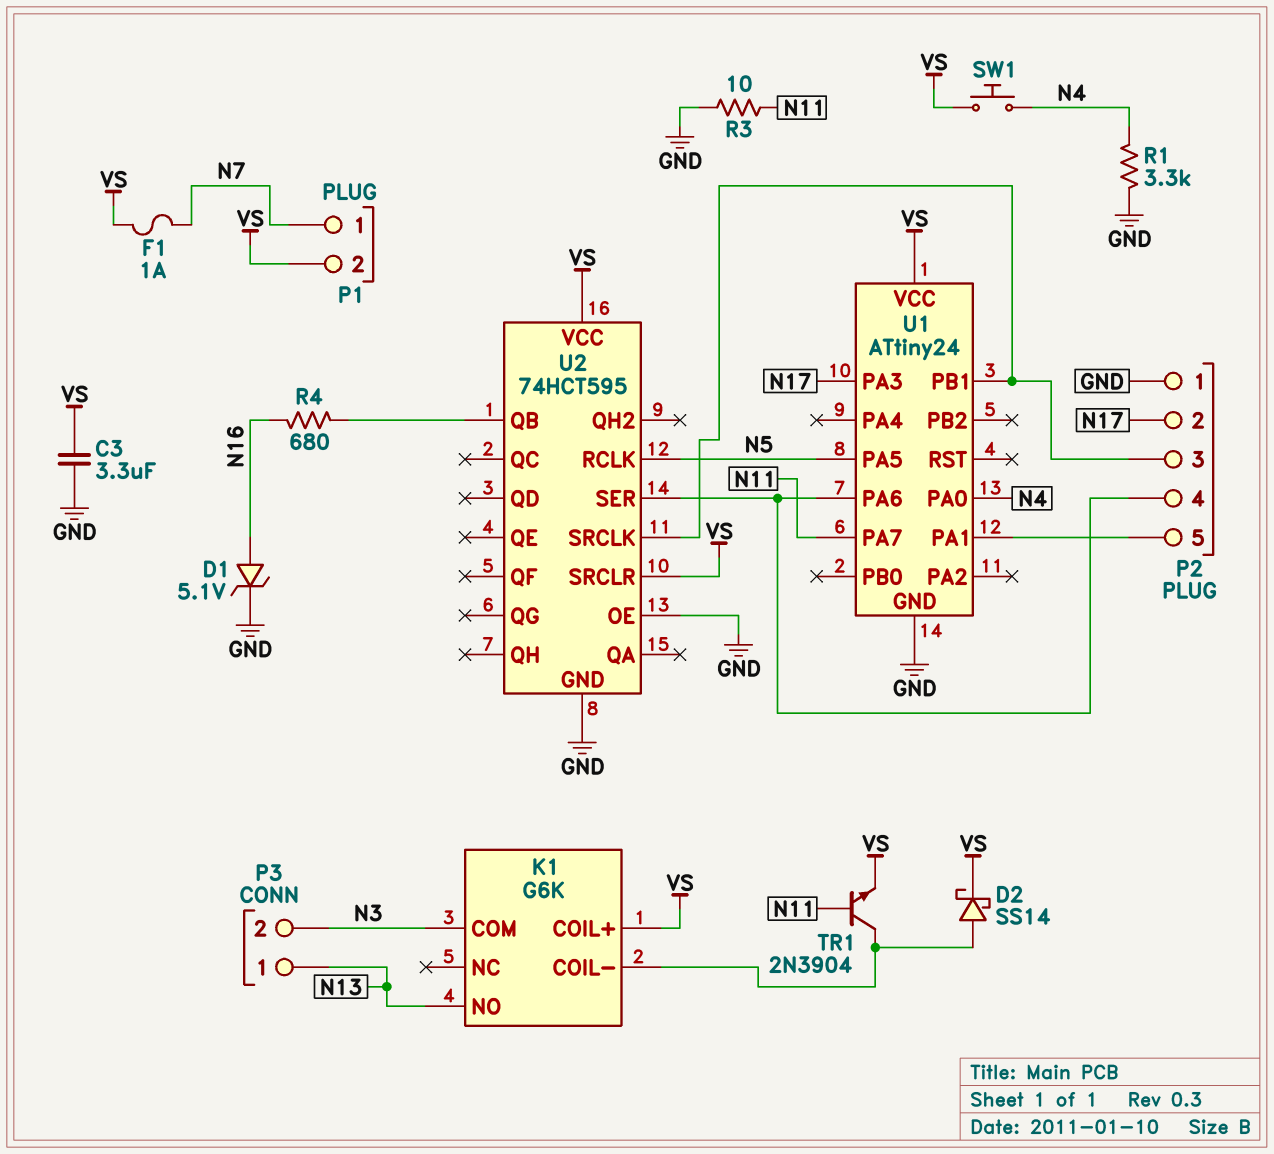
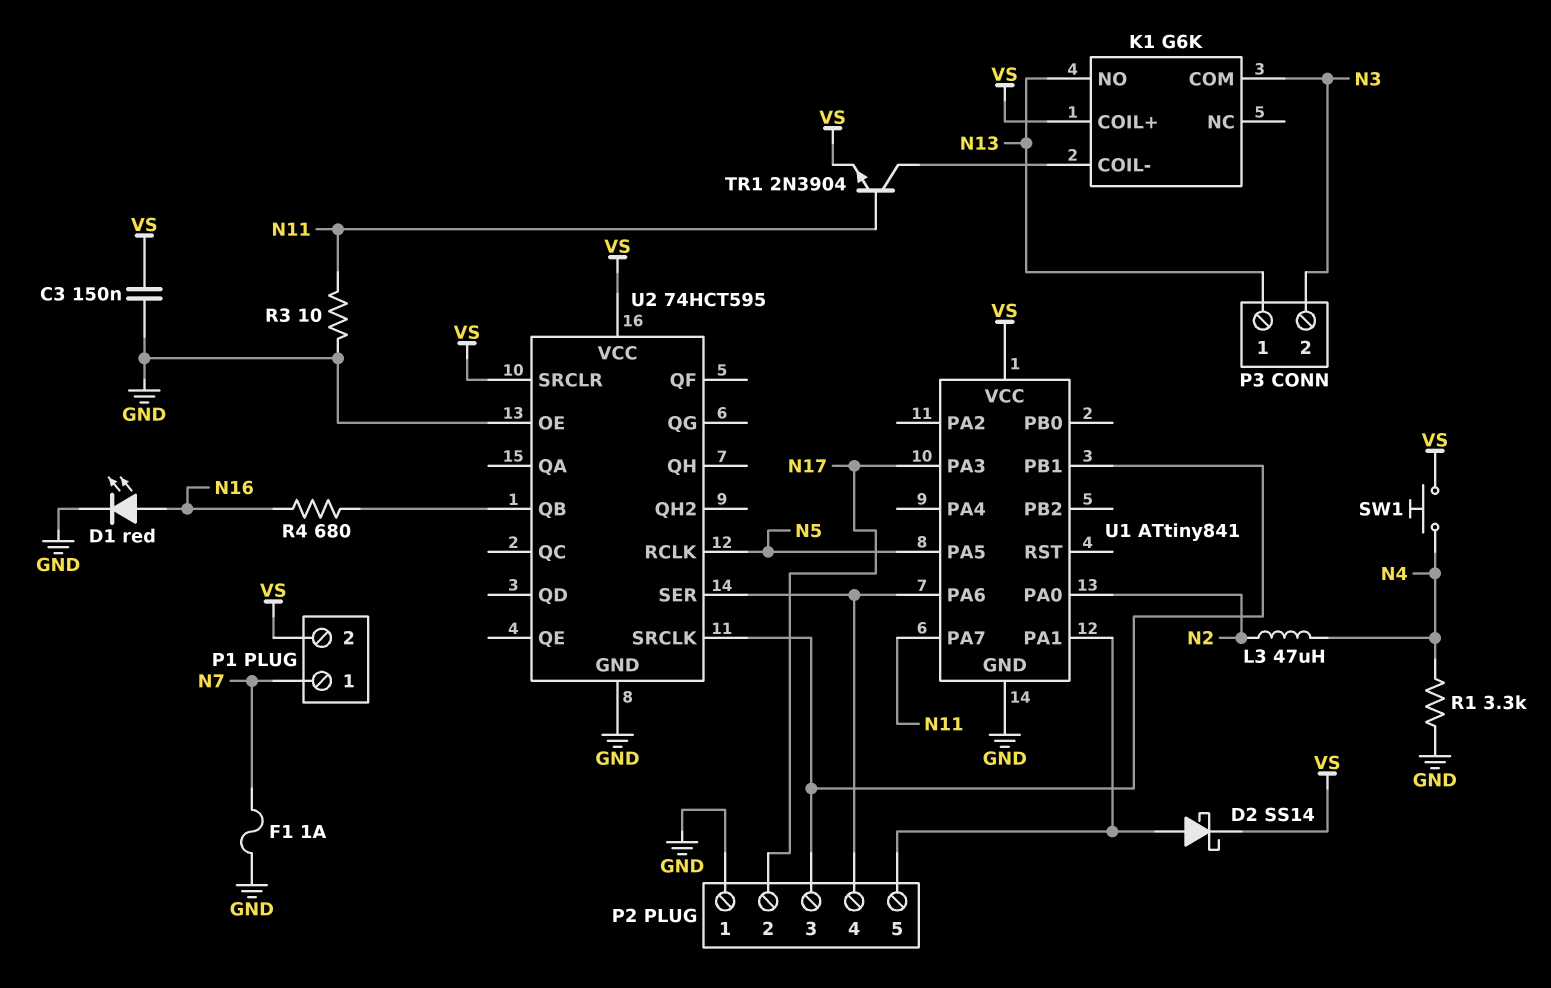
C3: 3.3uF (GND, VS) -> 150nF (GND, VS)
D1: zener 5.1V (A N16, K GND) -> LED red (A N16, K GND)
D2: schottky SS14 (A K1/COIL-, K VS) -> schottky SS14 (A P2/5, K VS)
F1: 1A (N7, VS) -> 1A (GND, N7)
L3: none -> 47uH (N2, N4)
U1: ATtiny24 -> ATtiny841
U1 pin PA0: N4 -> N2

